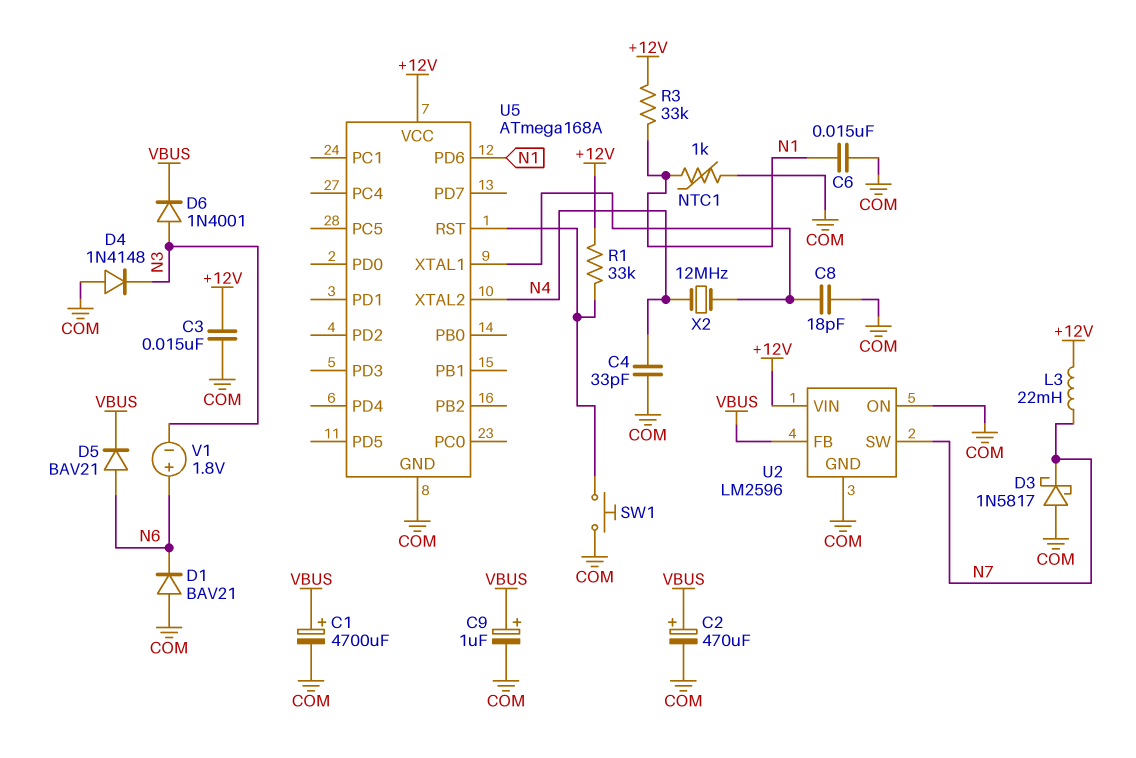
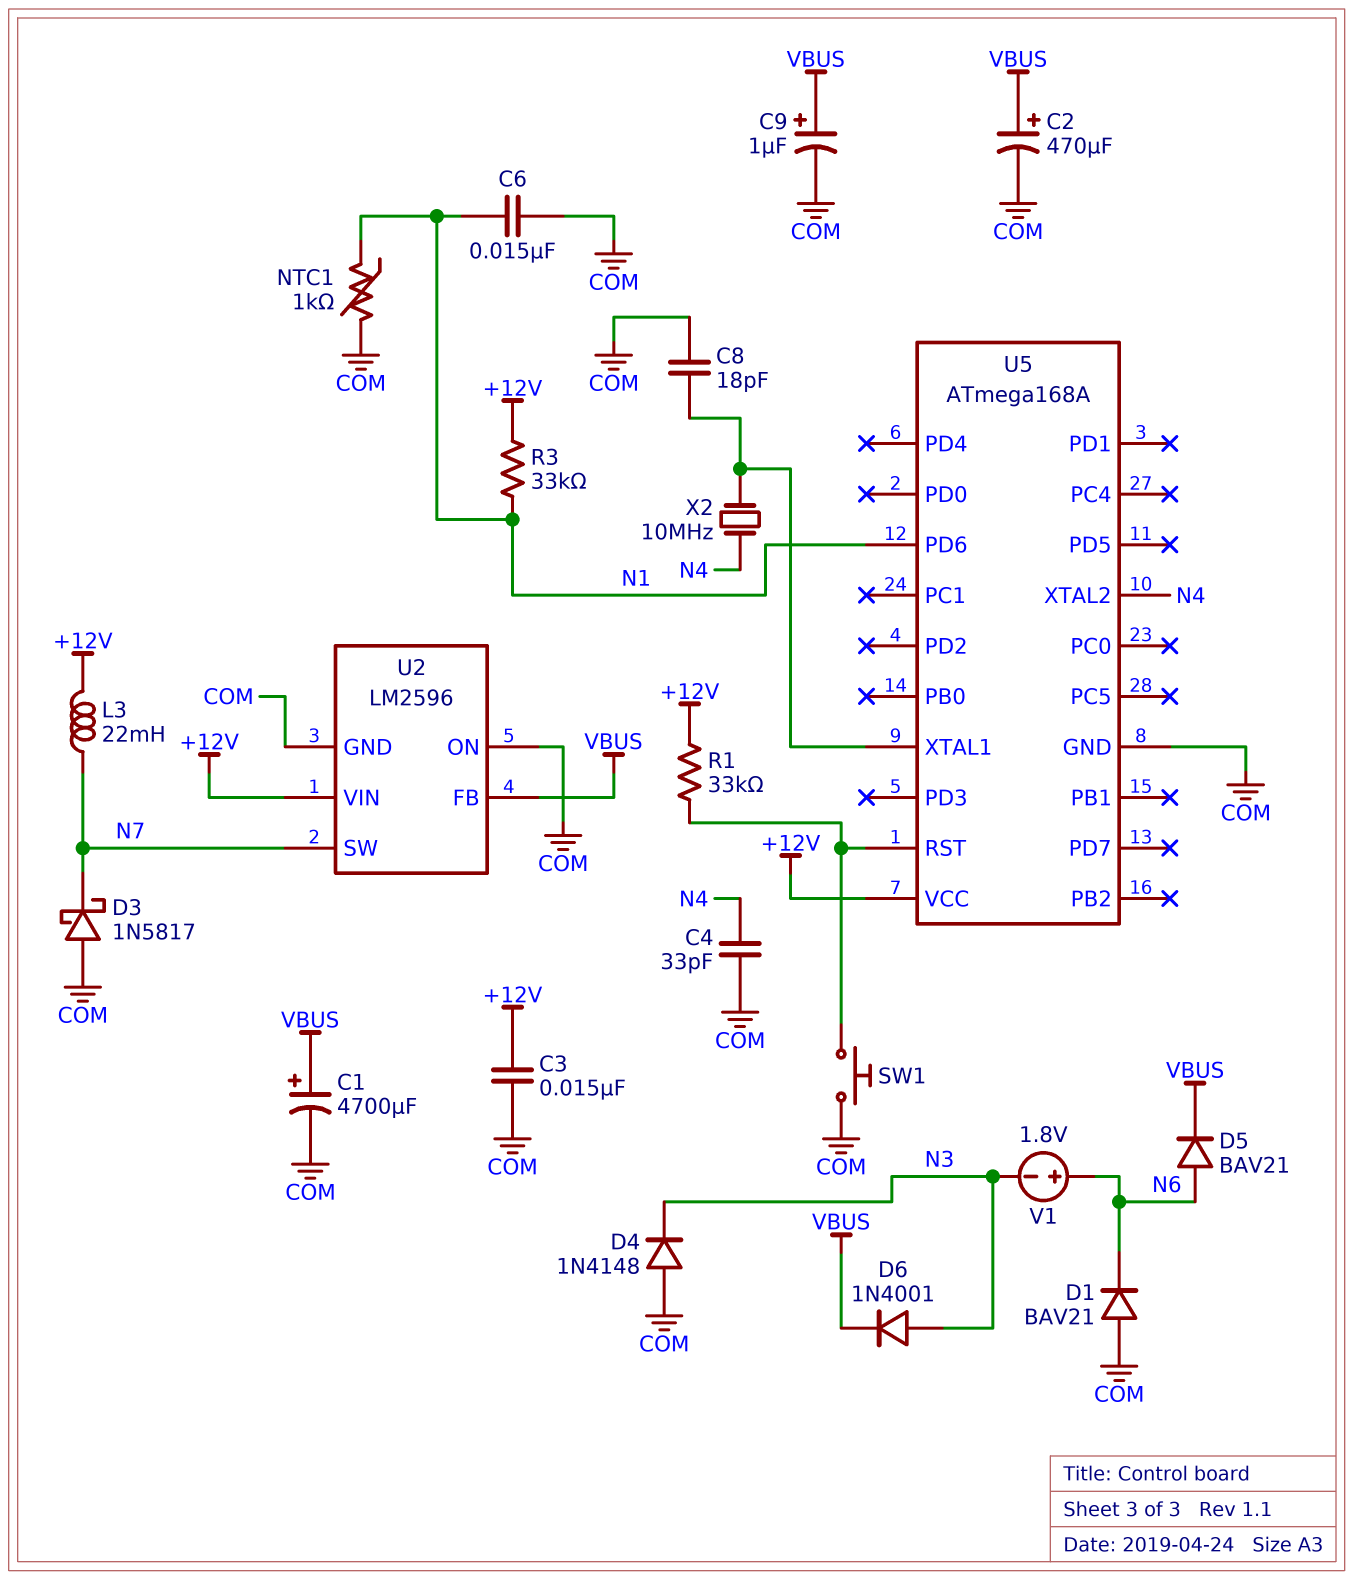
X2: 12MHz (N4, U5/XTAL1) -> 10MHz (N4, U5/XTAL1)

